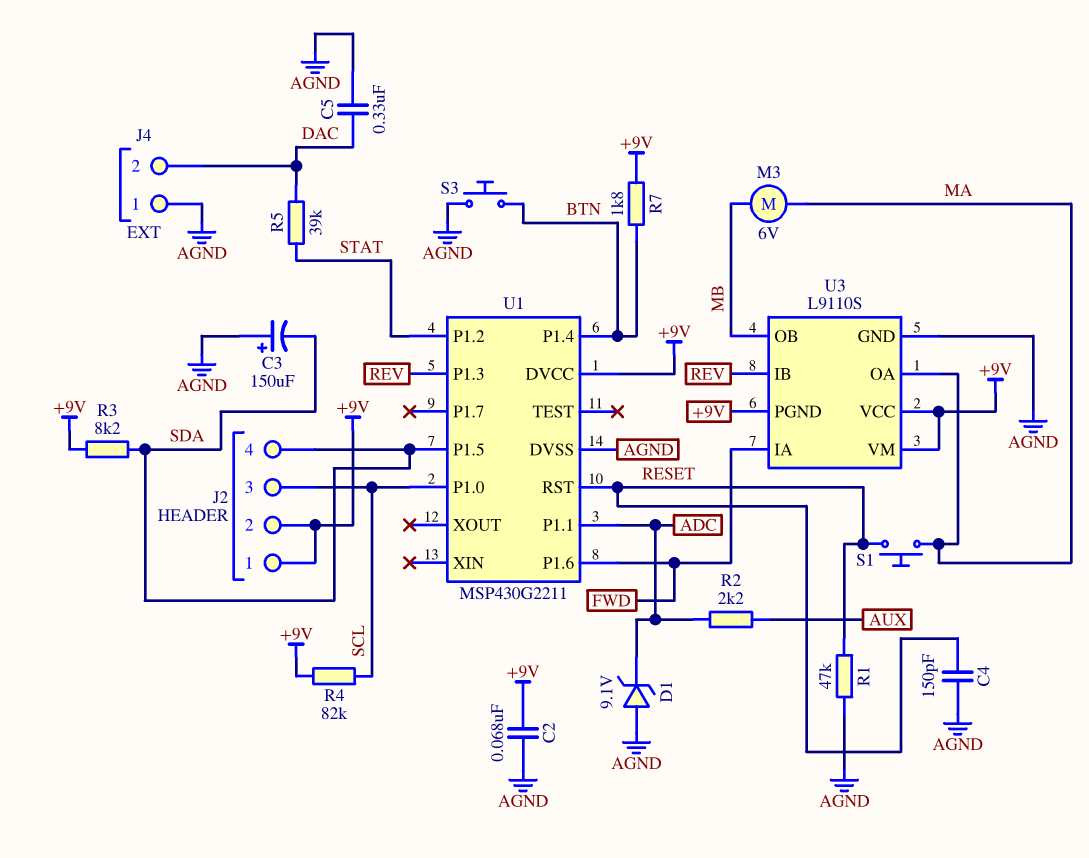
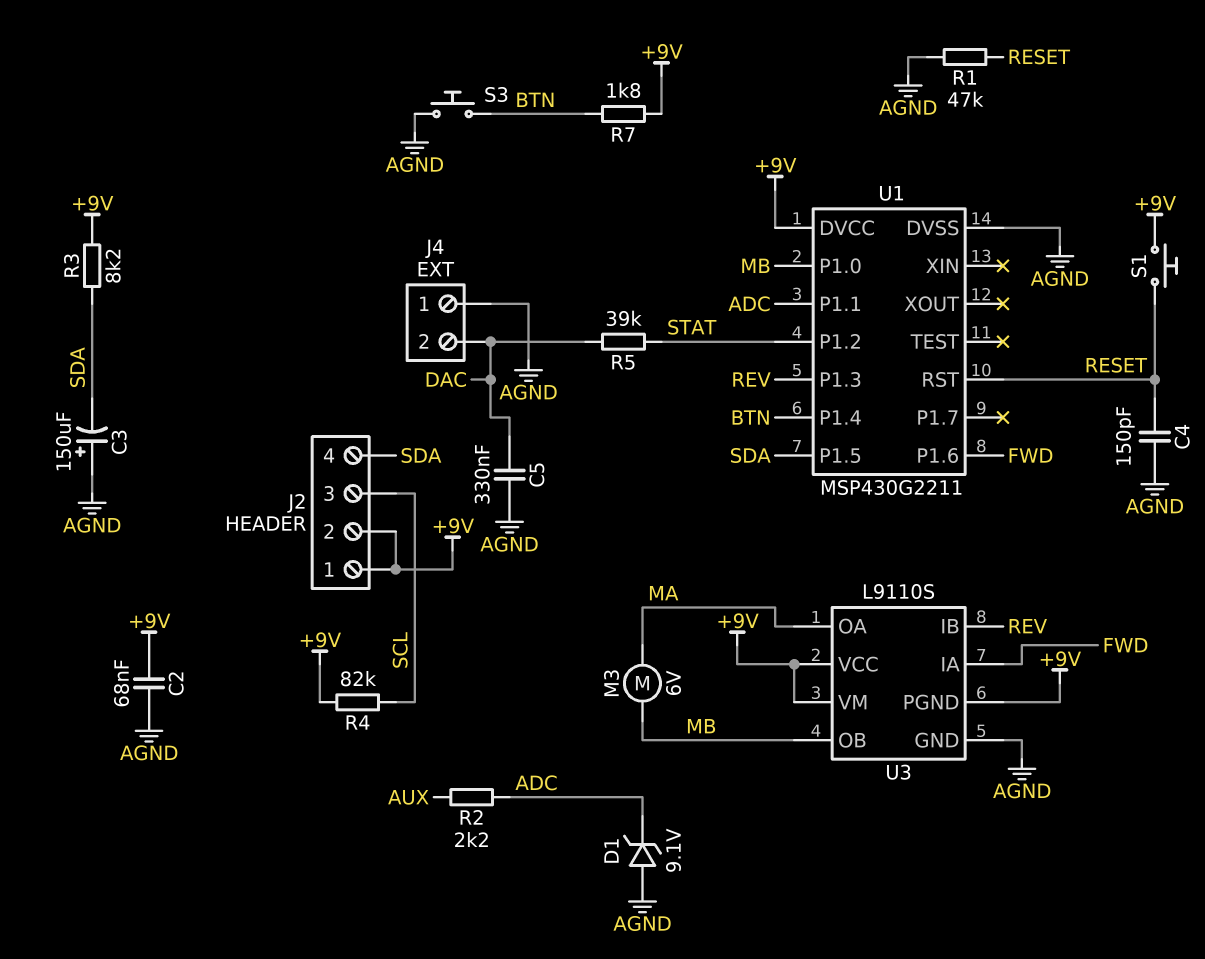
S1: button (MA, RESET) -> button (+9V, RESET)
U1 pin P1.0: SCL -> MB

